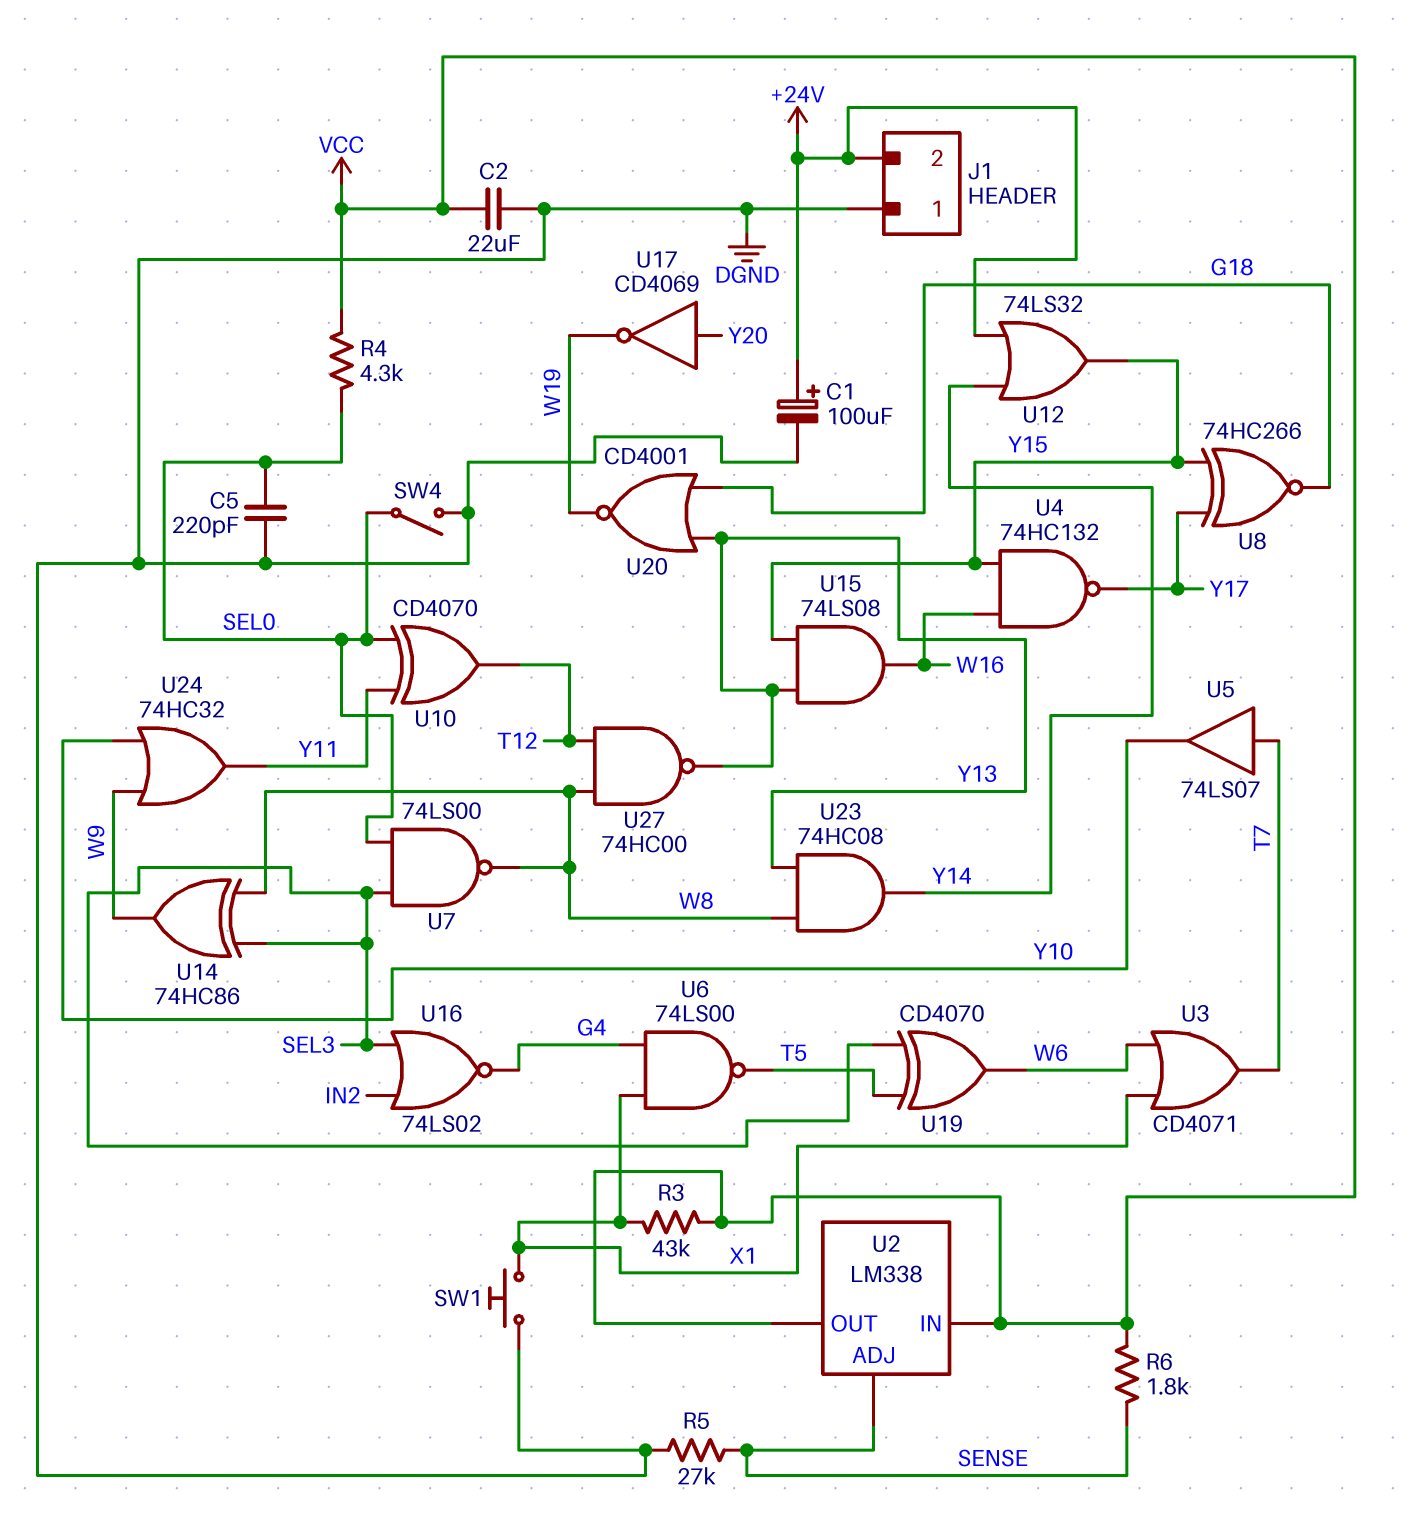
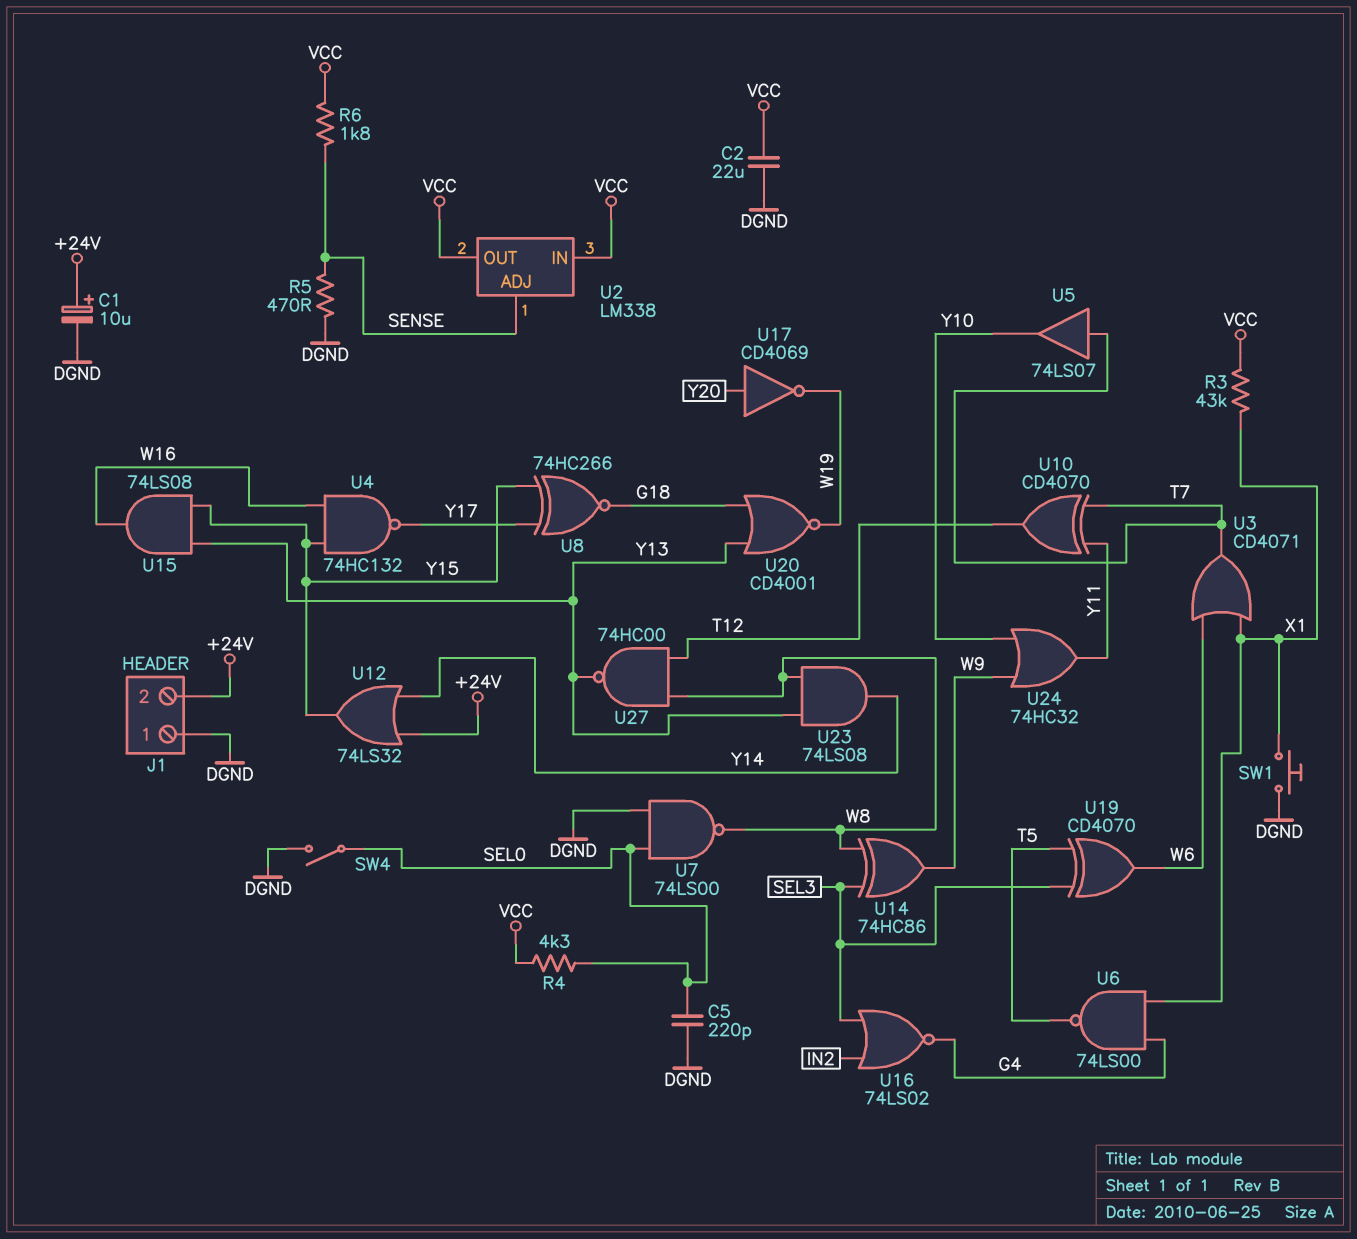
C1: 100uF (plus +24V, minus DGND) -> 10uF (plus +24V, minus DGND)
R5: 27k (DGND, SENSE) -> 470 (DGND, SENSE)
U7: NAND 74LS00 (in SEL0, in SEL3, out W8) -> NAND 74LS00 (in DGND, in SEL0, out W8)
U10: XOR CD4070 (in SEL0, in Y11, out T12) -> XOR CD4070 (in T7, in Y11, out T12)
U23: AND 74HC08 (in W8, in Y13, out Y14) -> AND 74LS08 (in W8, in Y13, out Y14)

